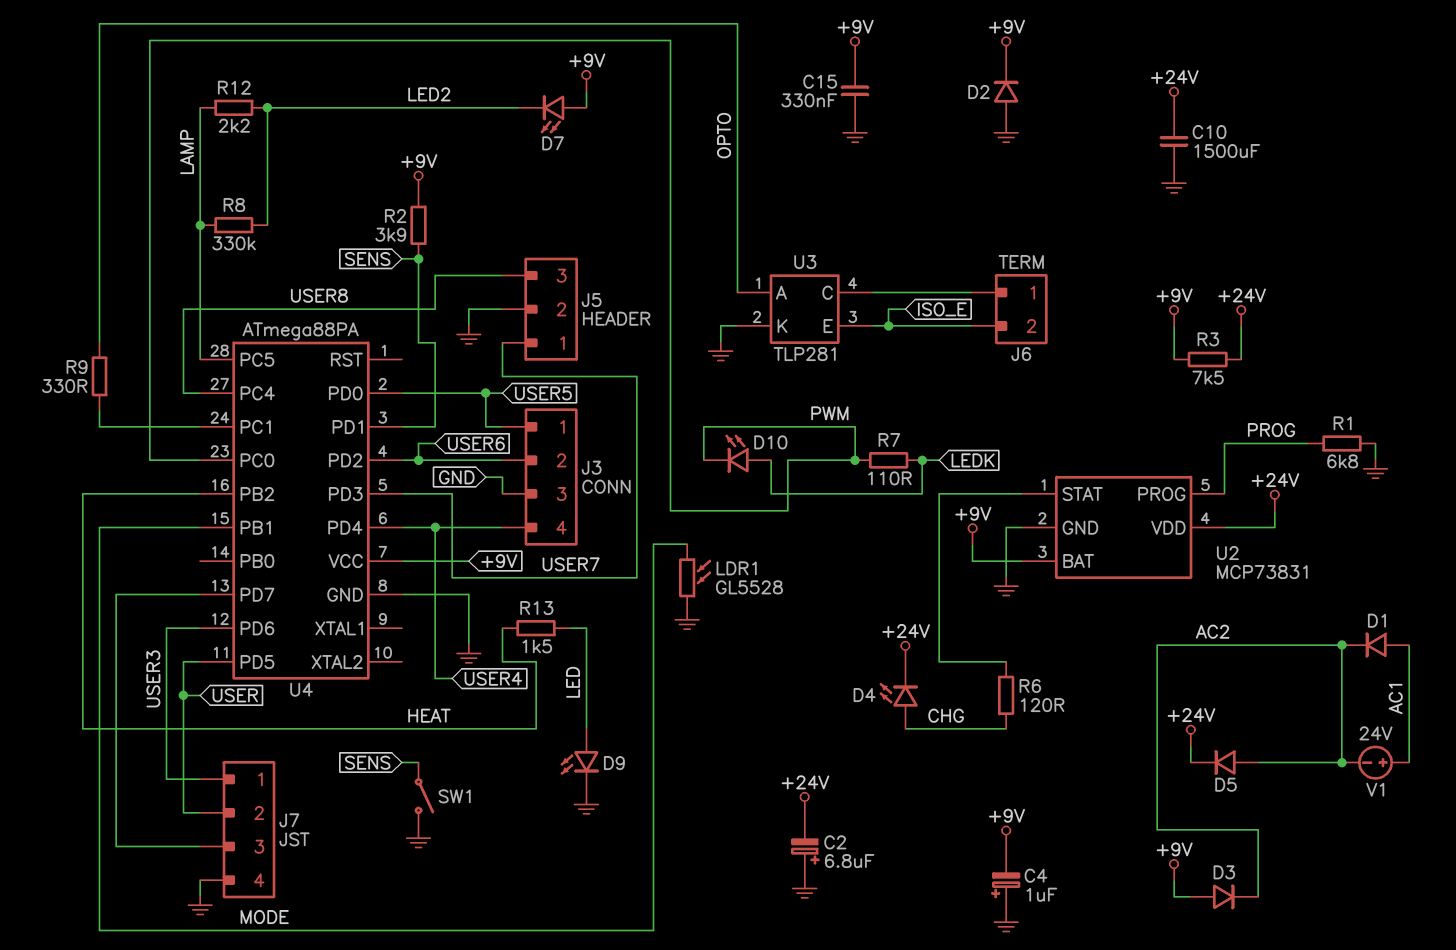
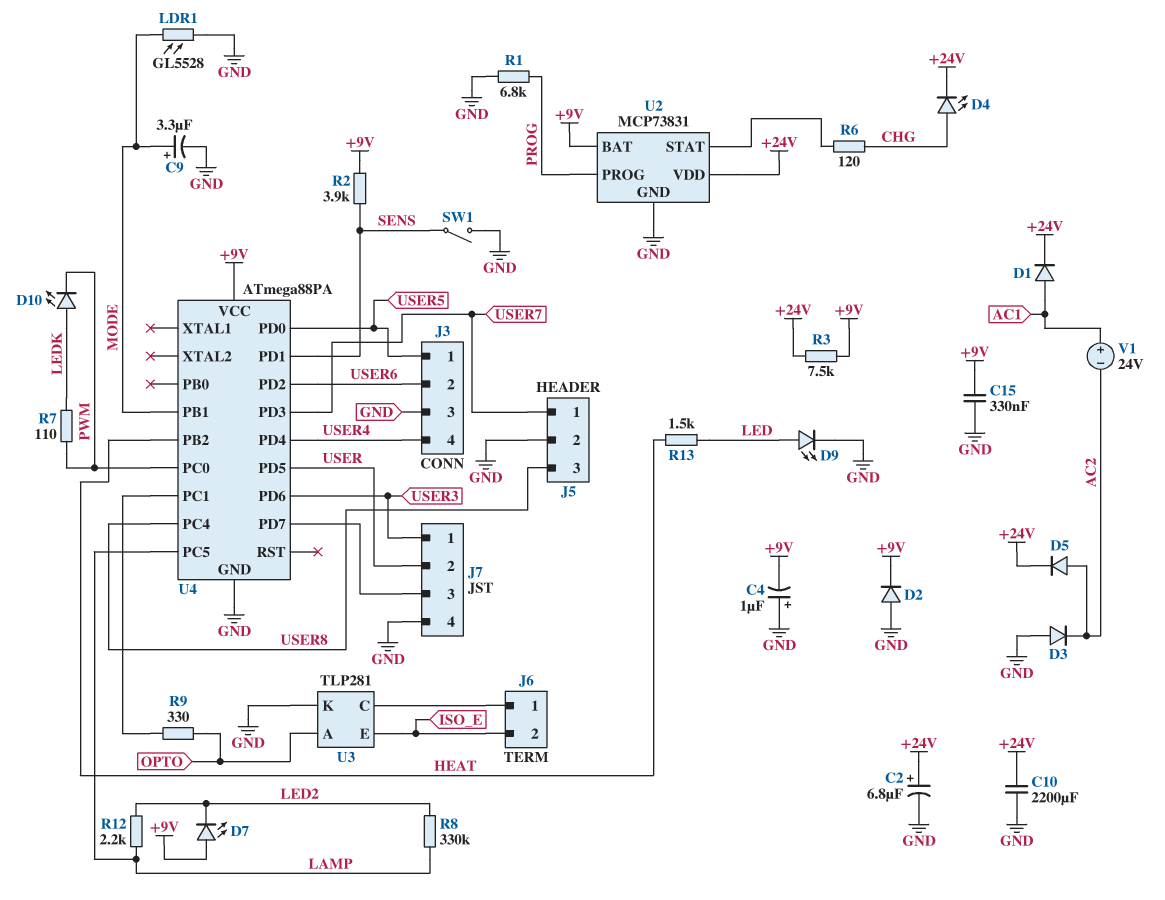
C2: 6.8uF (plus GND, minus +24V) -> 6.8uF (plus +24V, minus GND)
C9: none -> 3.3uF (plus MODE, minus GND)
C10: 1500uF (+24V, GND) -> 2200uF (+24V, GND)
D1: diode (A AC1, K AC2) -> diode (A AC1, K +24V)
D3: diode (A +9V, K AC2) -> diode (A GND, K AC2)

